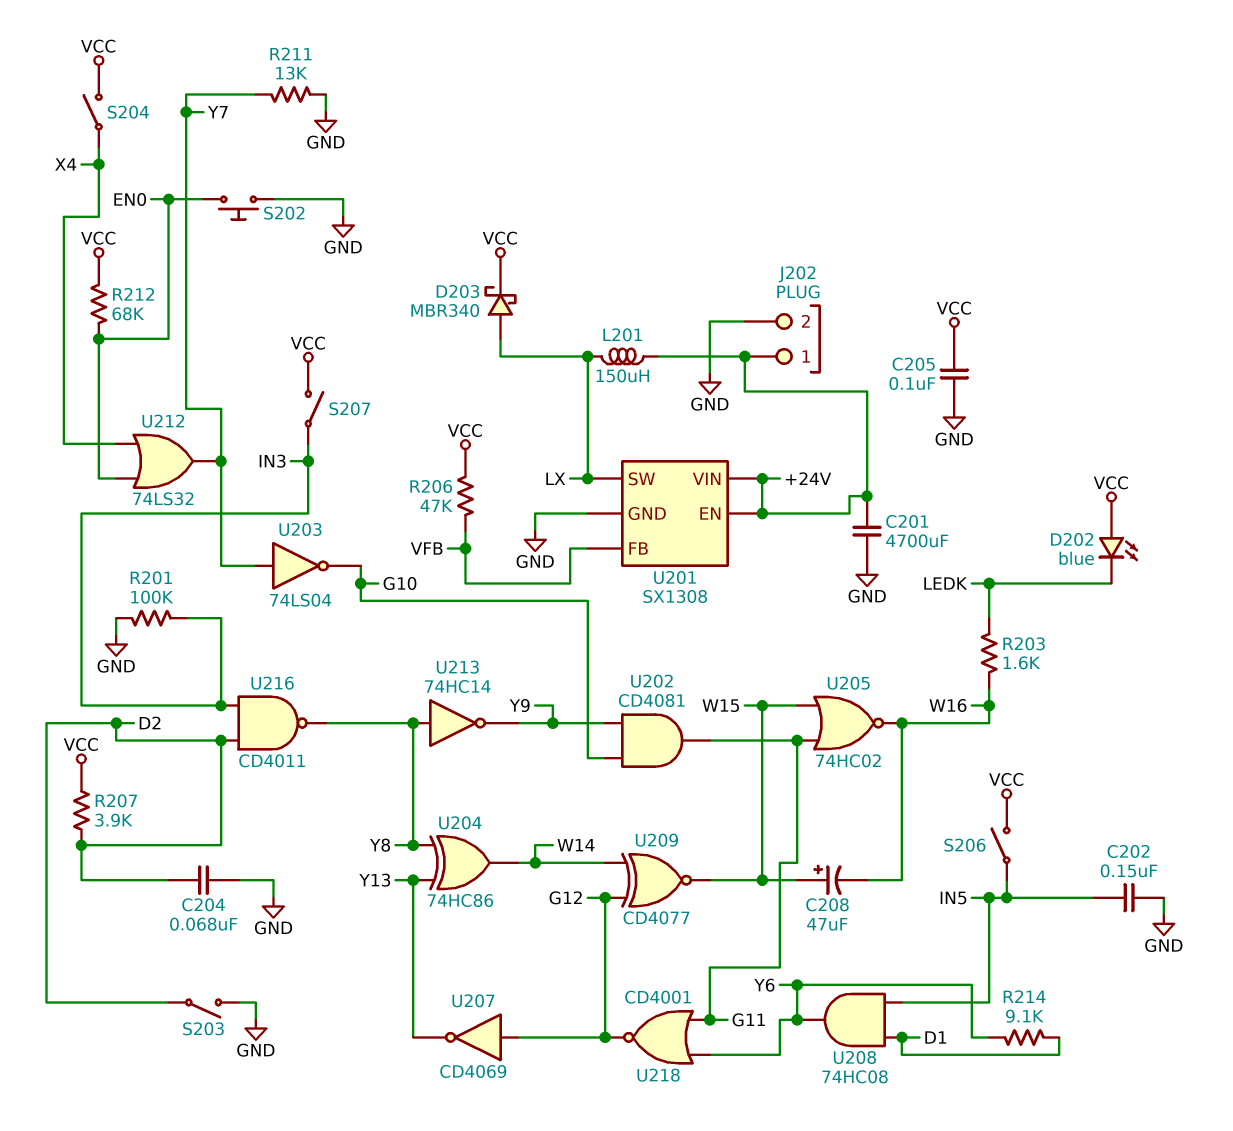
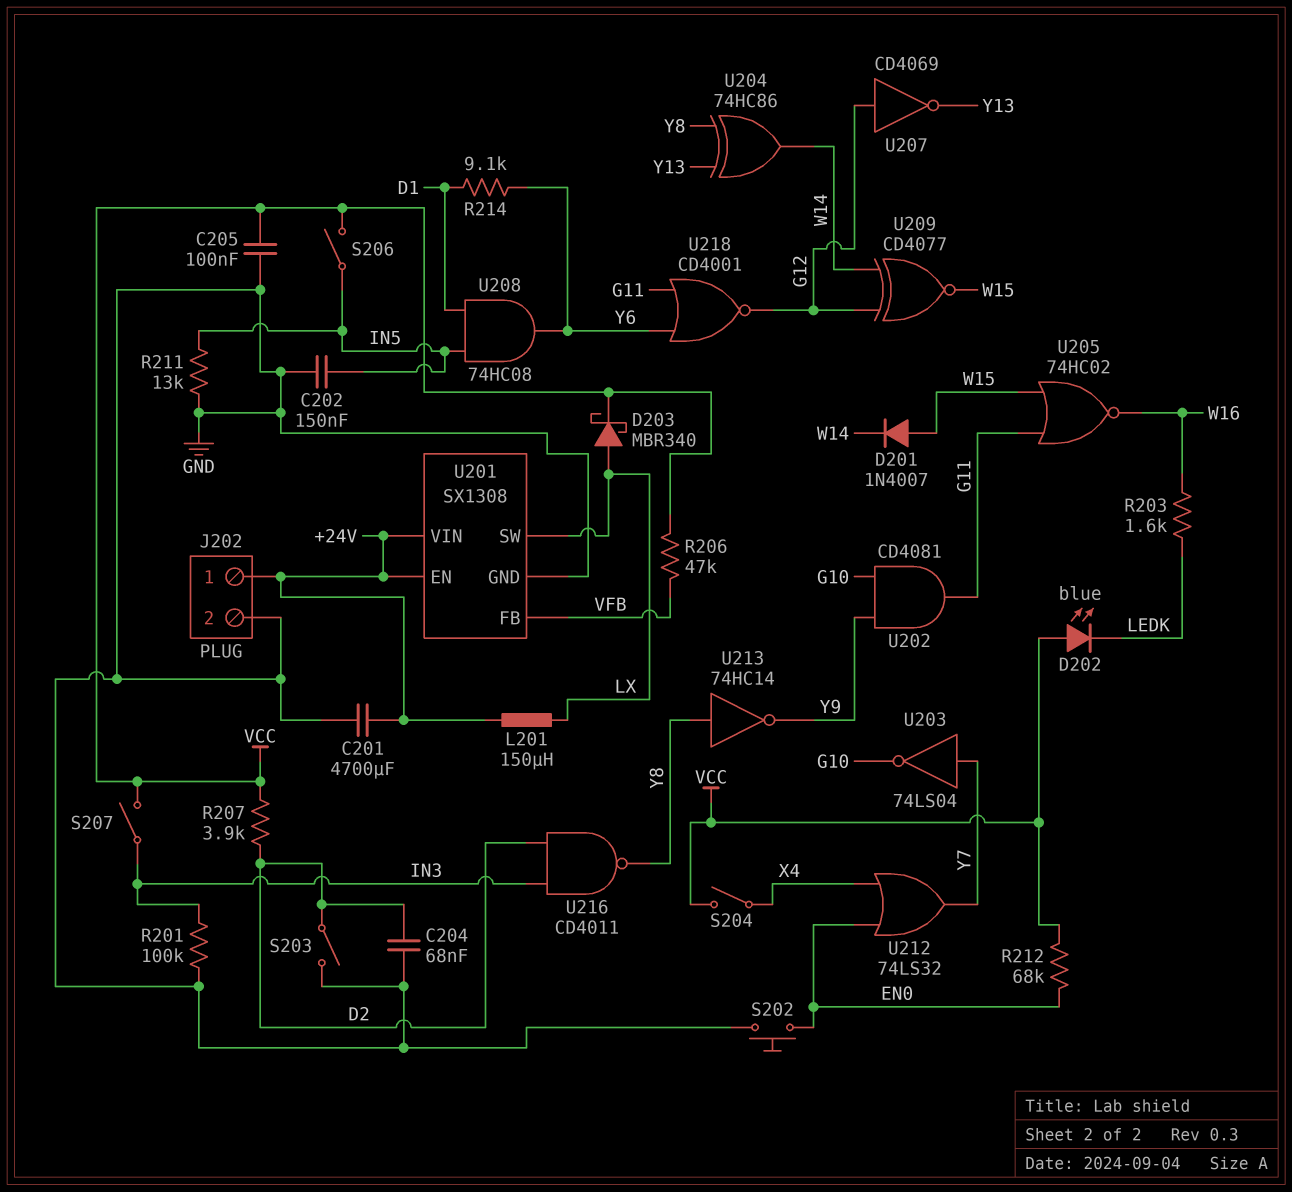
C208: 47uF (plus W15, minus W16) -> none
D201: none -> diode 1N4007 (A W15, K W14)
R211: 13k (GND, Y7) -> 13k (GND, IN5)

